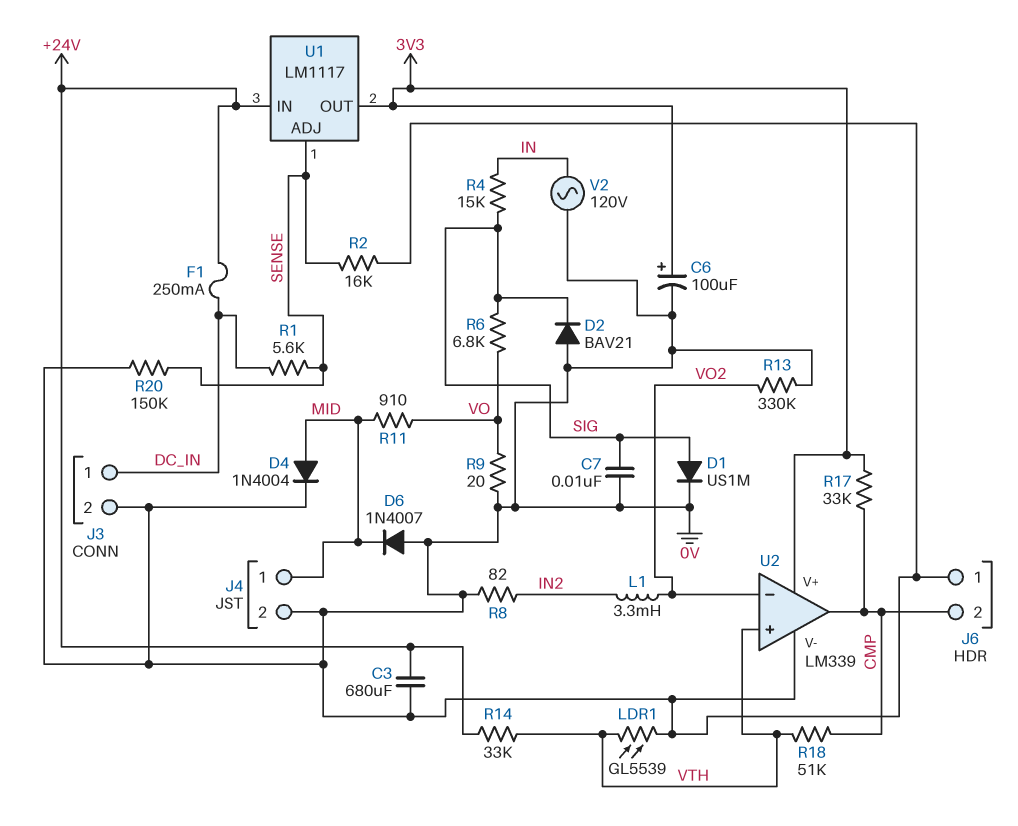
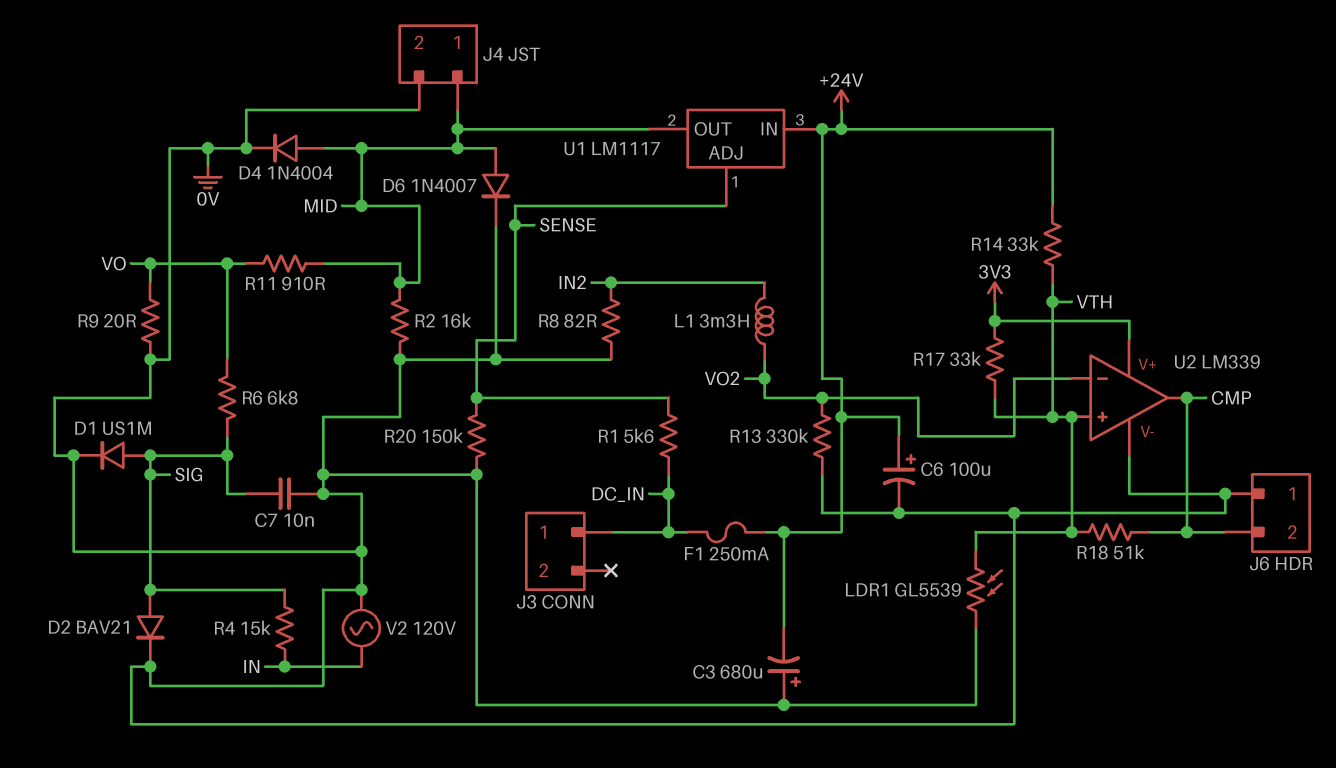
C3: 680uF (+24V, 0V) -> 680uF (plus 0V, minus +24V)
C6: 100uF (plus 3V3, minus 0V) -> 100uF (plus +24V, minus 0V)
D2: diode BAV21 (A 0V, K SIG) -> diode BAV21 (A SIG, K 0V)
D6: diode 1N4007 (A 0V, K MID) -> diode 1N4007 (A MID, K 0V)
J3 pin 2: 0V -> none
R2: 16k (0V, SENSE) -> 16k (0V, MID)
R17: 33k (3V3, CMP) -> 33k (3V3, VTH)
U1 pin OUT: 3V3 -> MID

